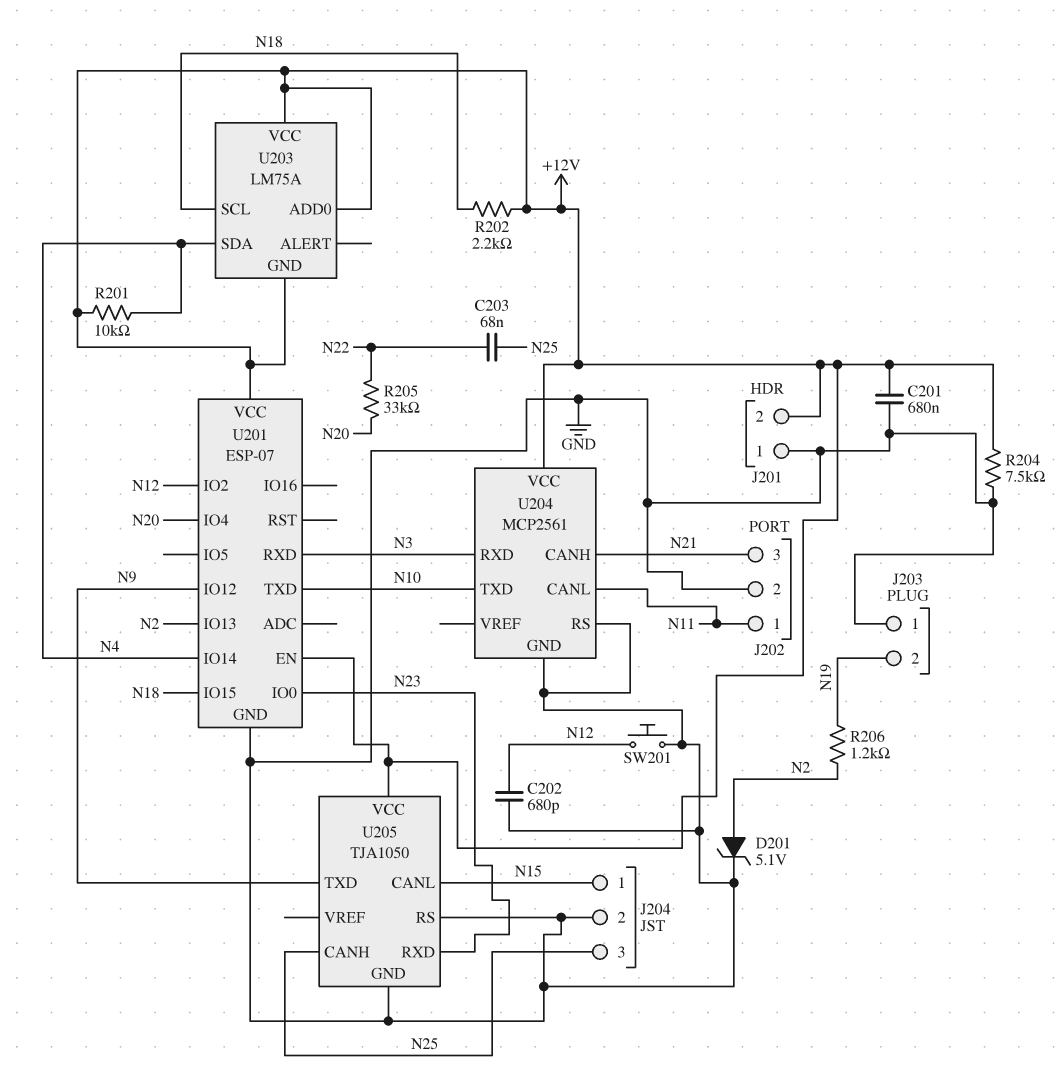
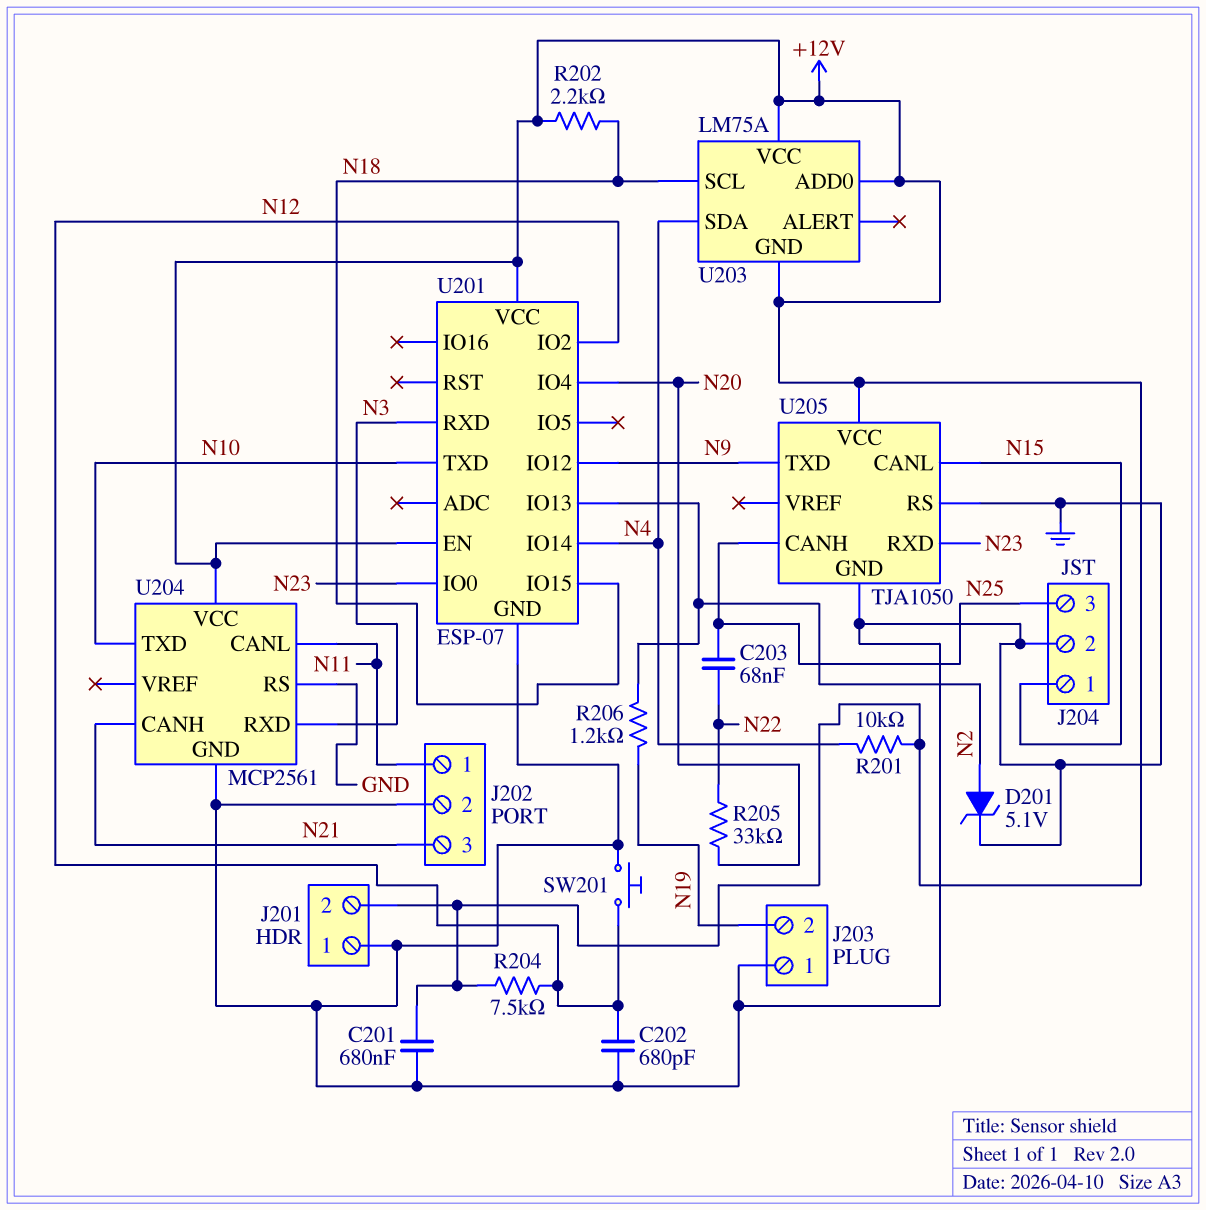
R204: 7.5k (+12V, GND) -> 7.5k (+12V, N12)

